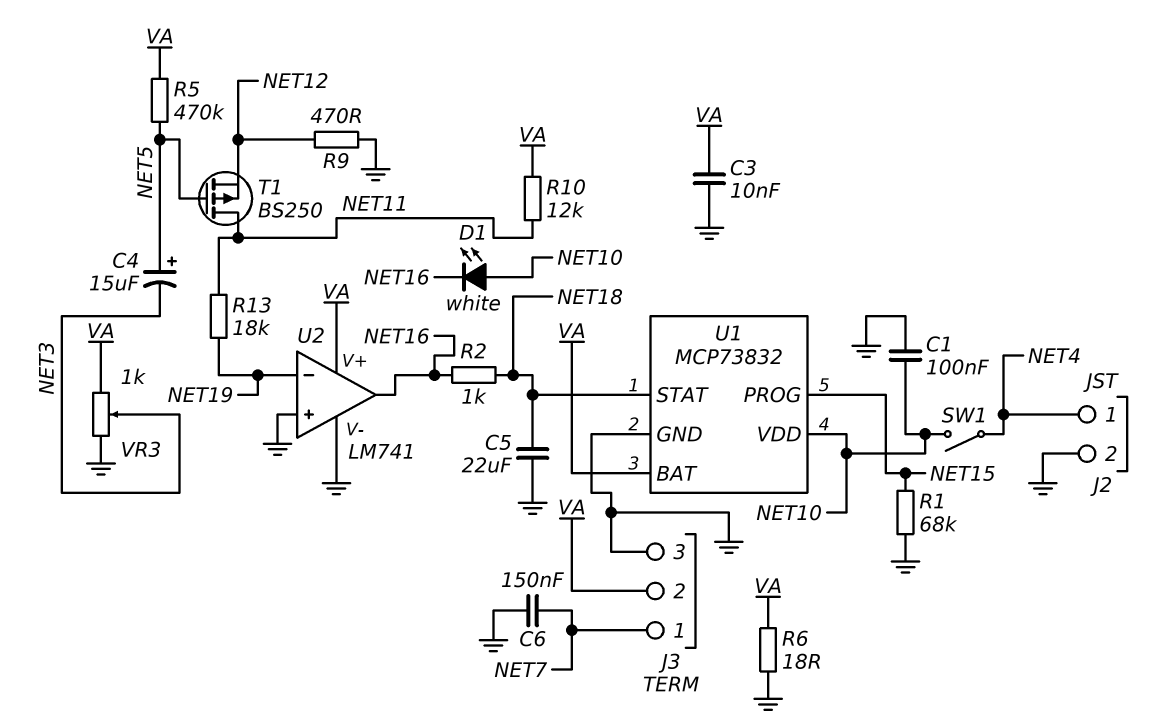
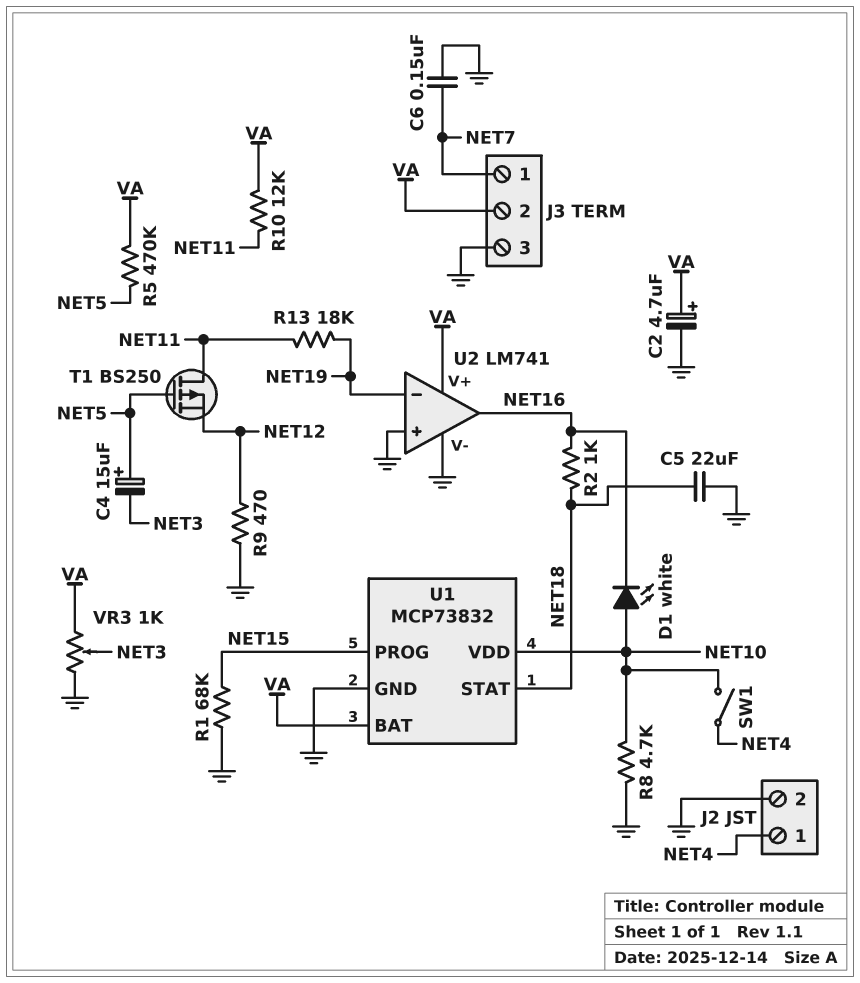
C1: 100nF (GND, NET10) -> none
C2: none -> 4.7uF (plus VA, minus GND)
C3: 10nF (GND, VA) -> none
R6: 18 (GND, VA) -> none
R8: none -> 4.7k (GND, NET10)

